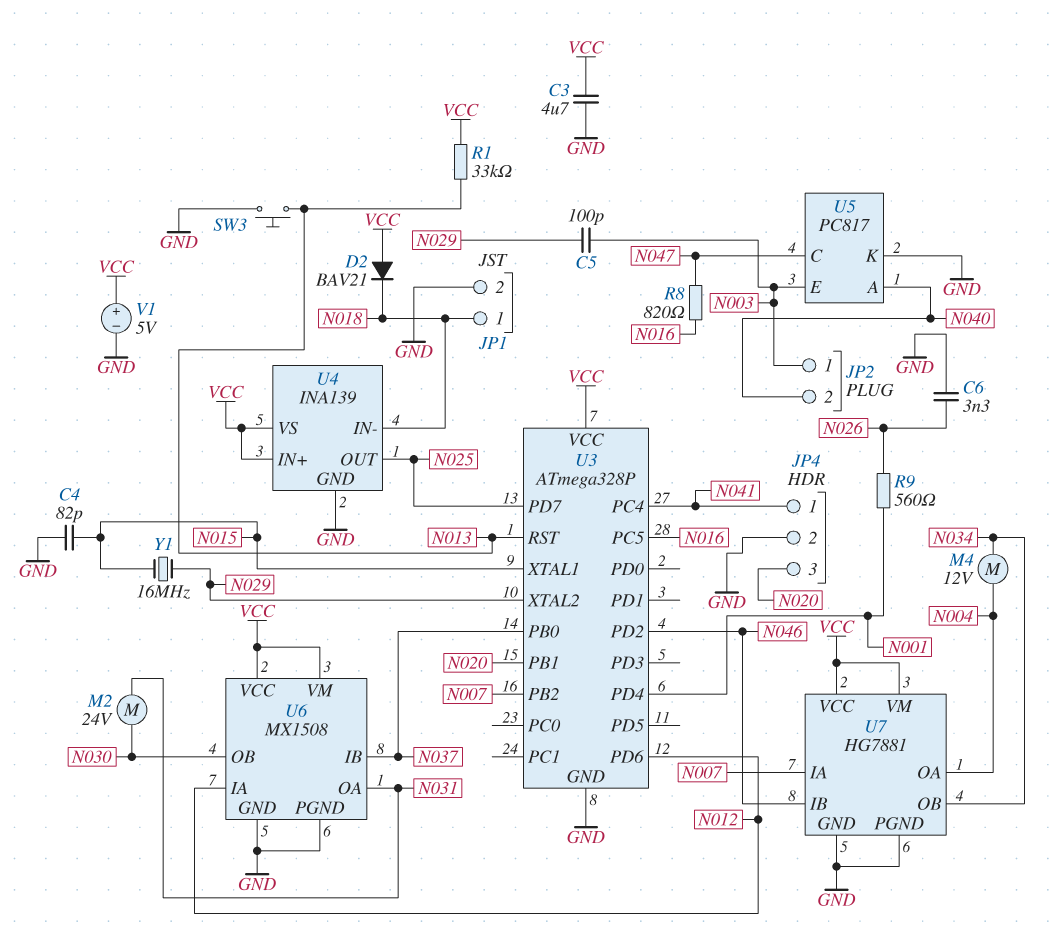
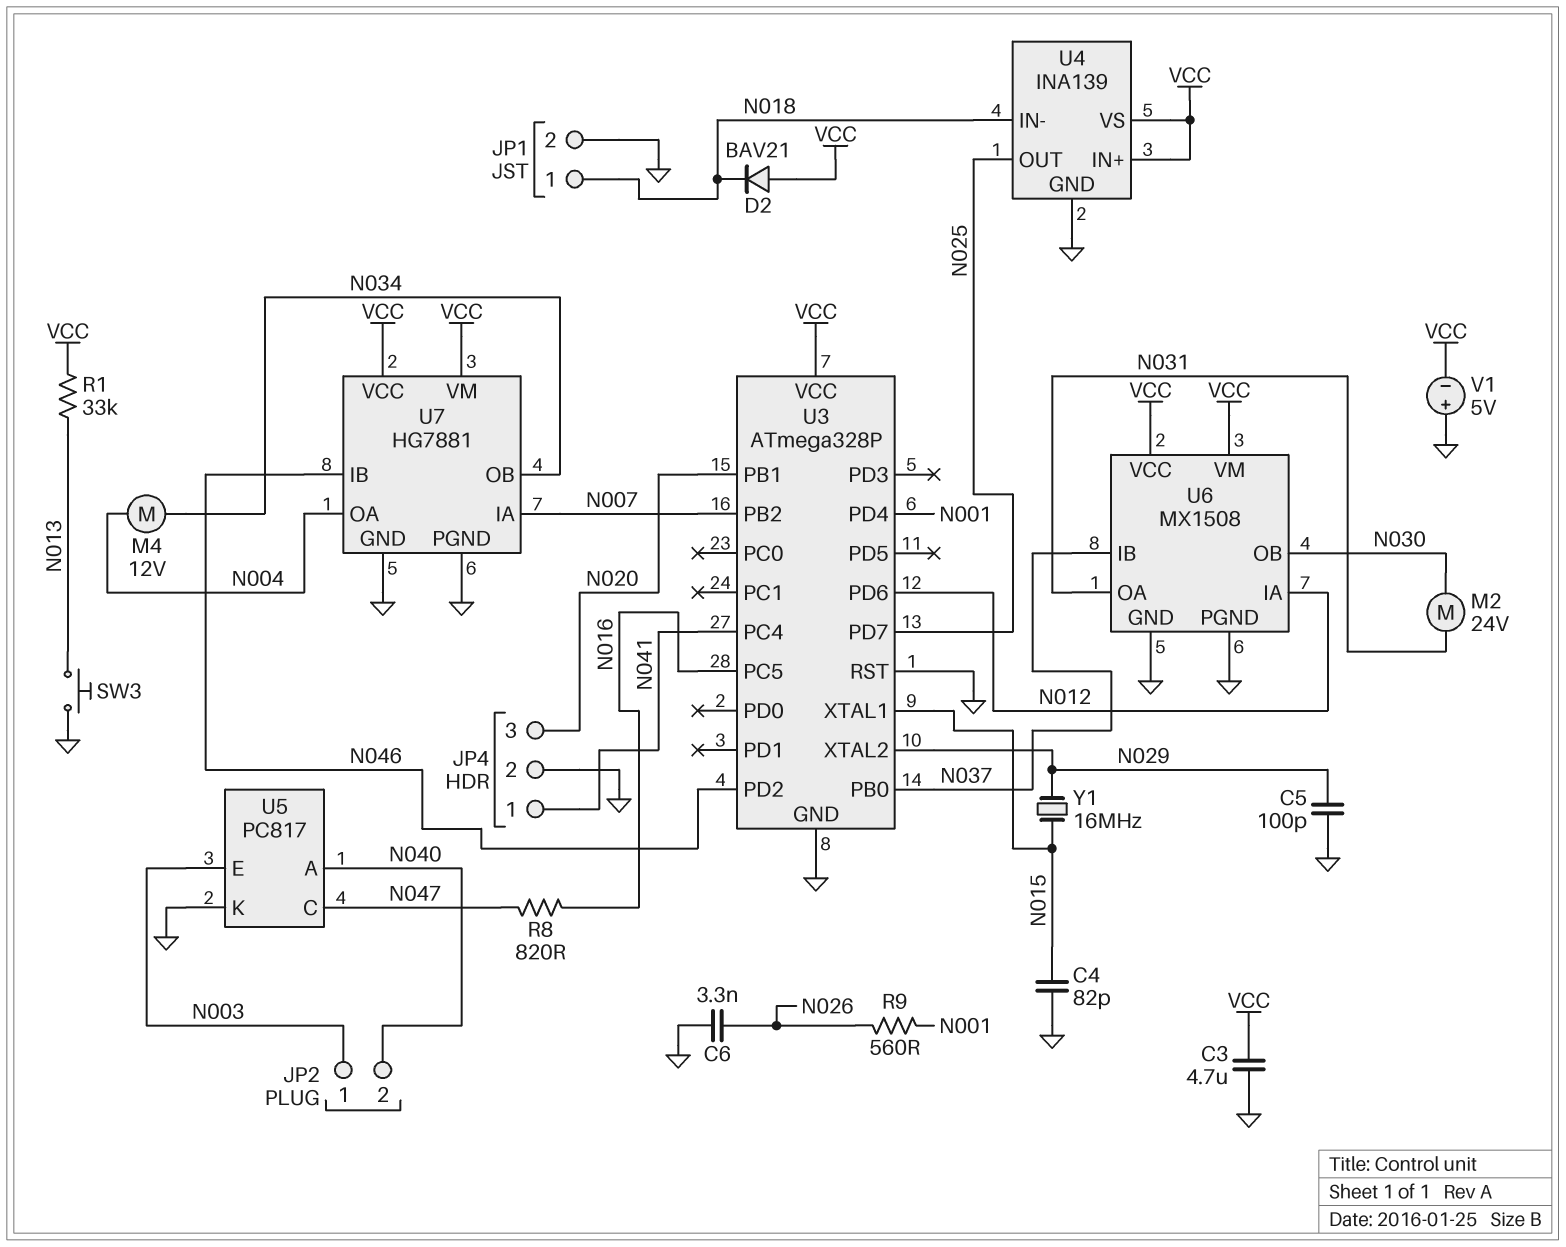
C5: 100pF (N003, N029) -> 100pF (GND, N029)
U3 pin RST: N013 -> GND
V1: 5V (plus VCC, minus GND) -> 5V (plus GND, minus VCC)

